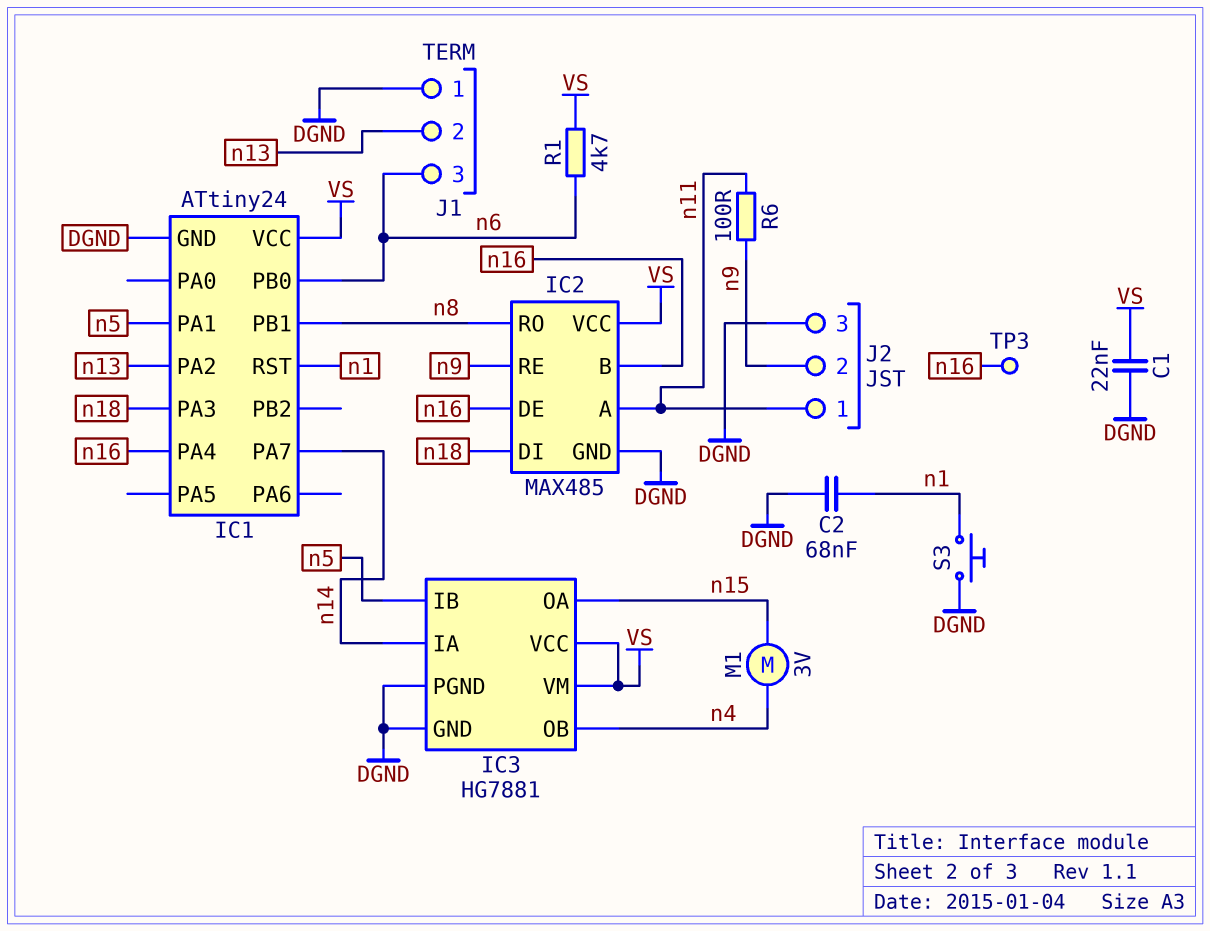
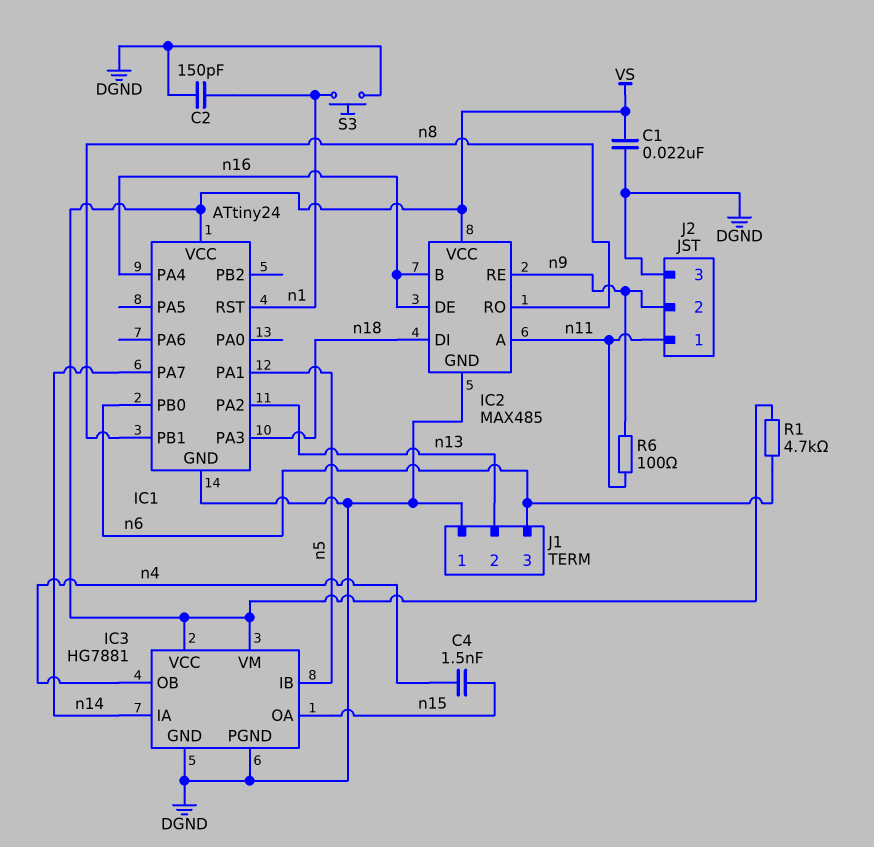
C2: 68nF (DGND, n1) -> 150pF (DGND, n1)
C4: none -> 1.5nF (n4, n15)
M1: motor 3V (n4, n15) -> none
TP3: test point (n16) -> none

